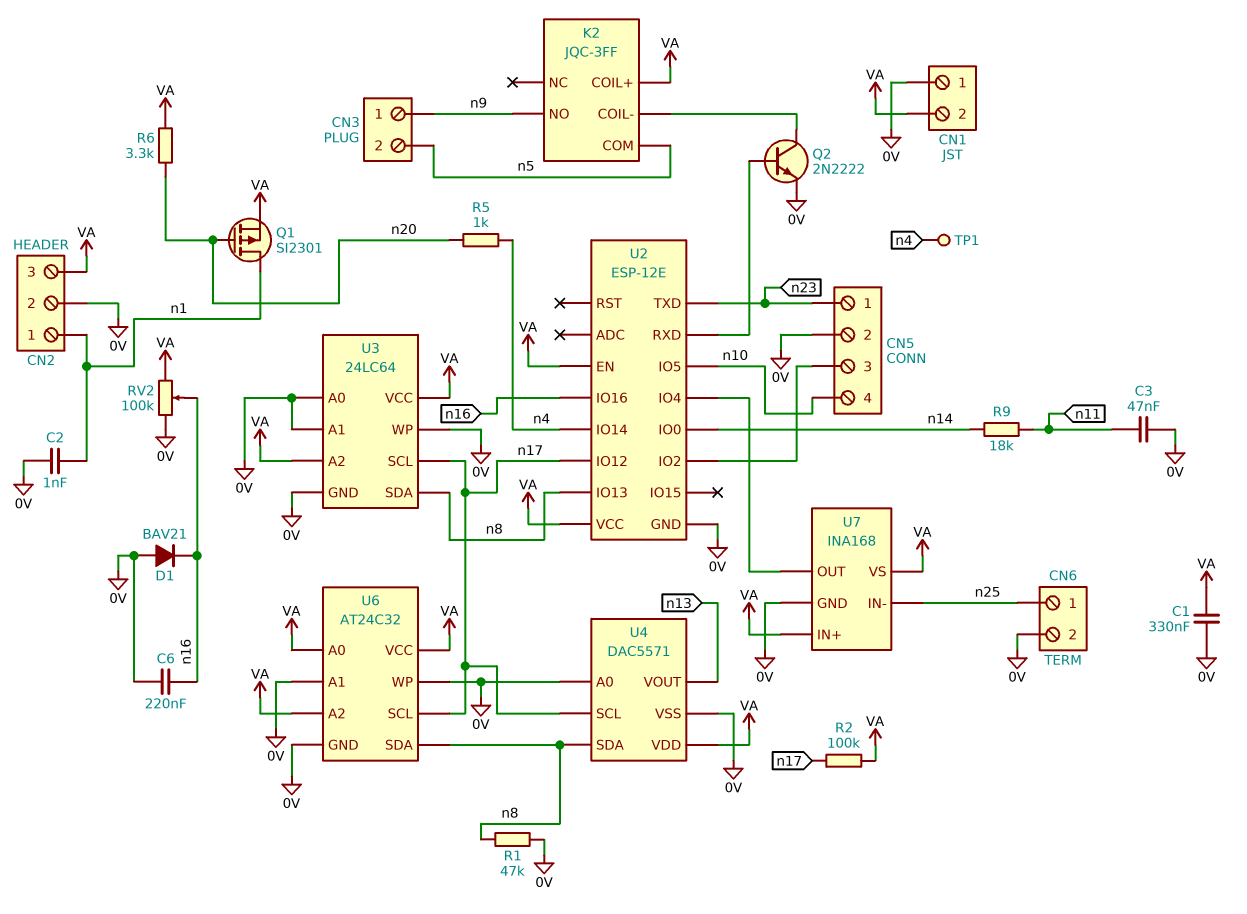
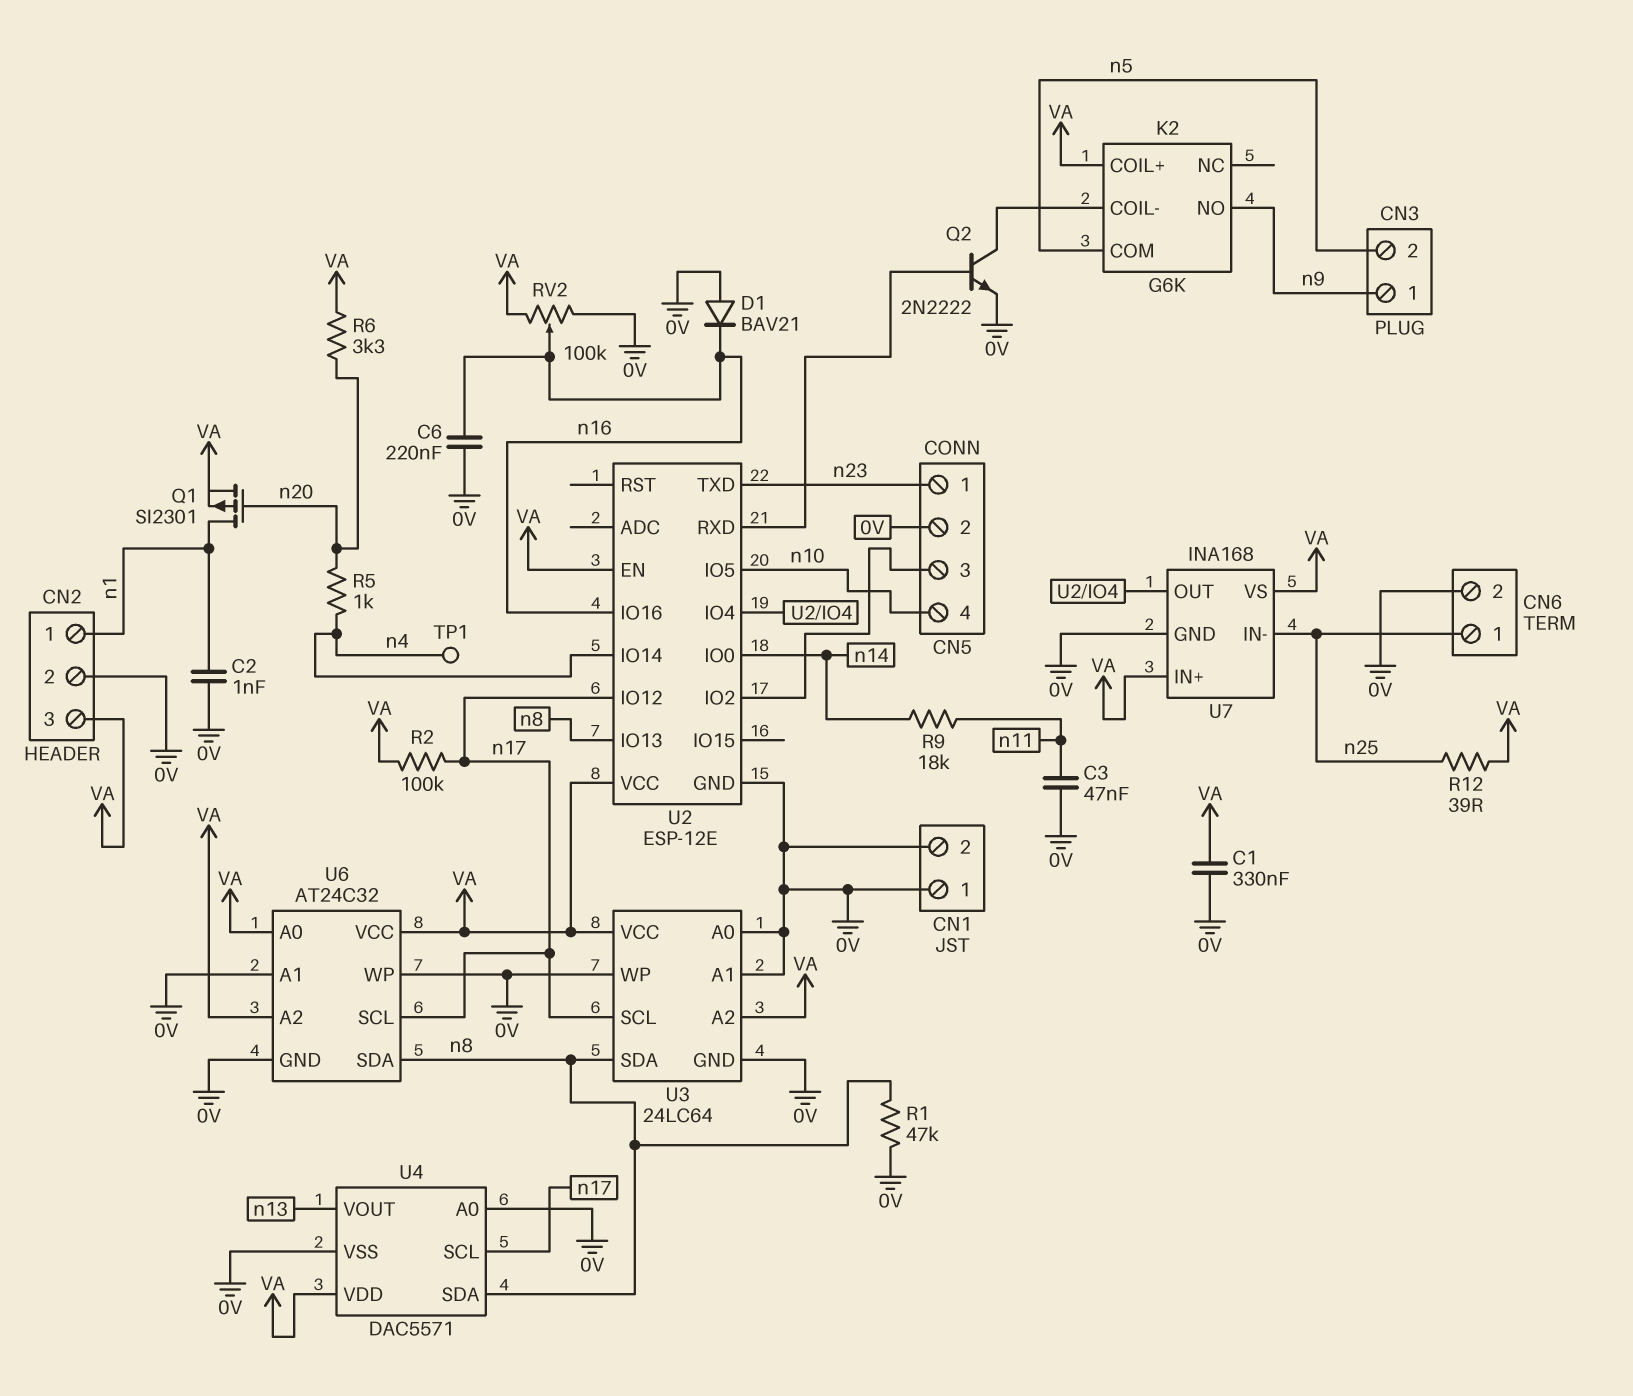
CN1 pin 2: VA -> 0V
K2: JQC-3FF -> G6K
R12: none -> 39 (VA, n25)

